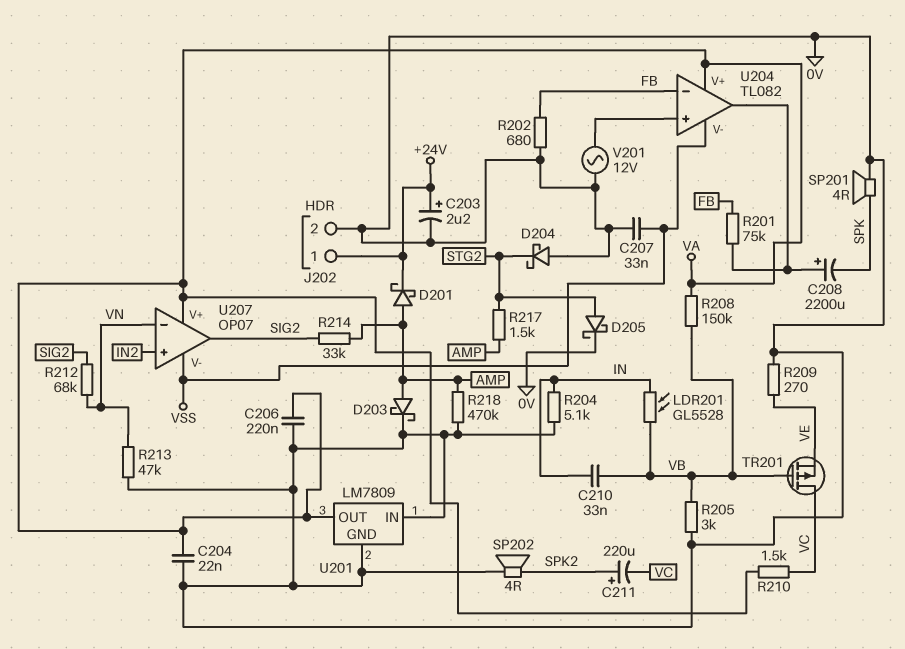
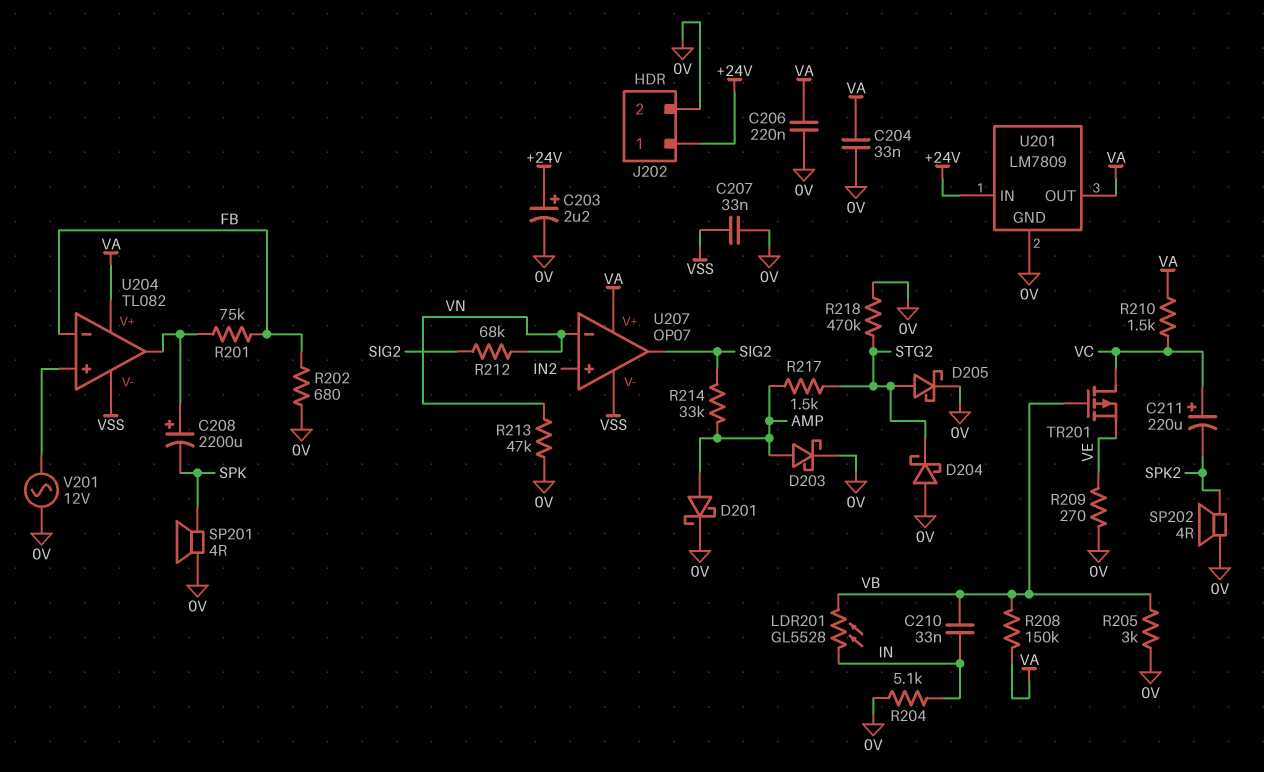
C204: 22nF (0V, VA) -> 33nF (0V, VA)
C211: 220uF (plus SPK2, minus VC) -> 220uF (plus VC, minus SPK2)
D201: schottky (A AMP, K +24V) -> schottky (A AMP, K 0V)
R218: 470k (0V, AMP) -> 470k (0V, STG2)
U201 pin IN: 0V -> +24V

